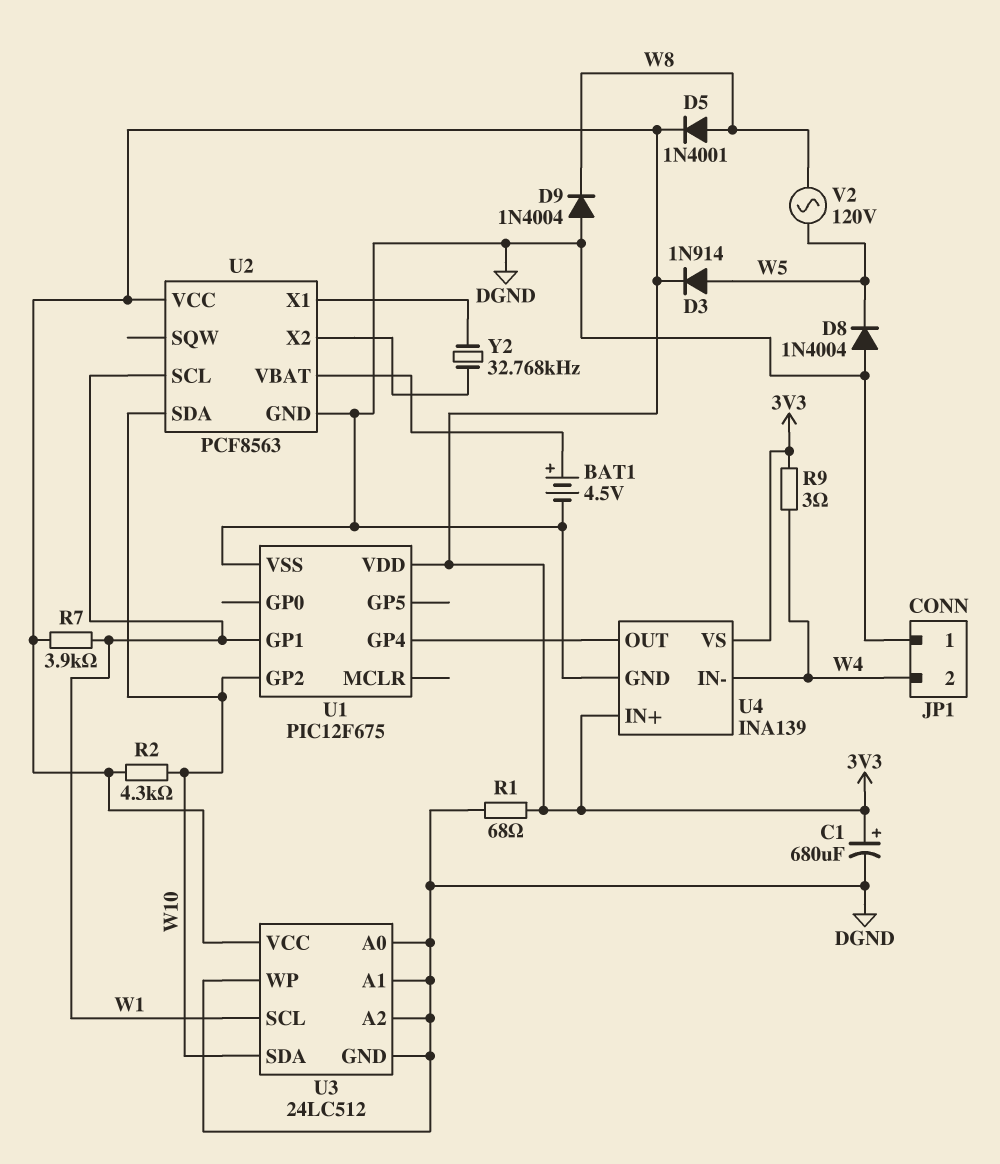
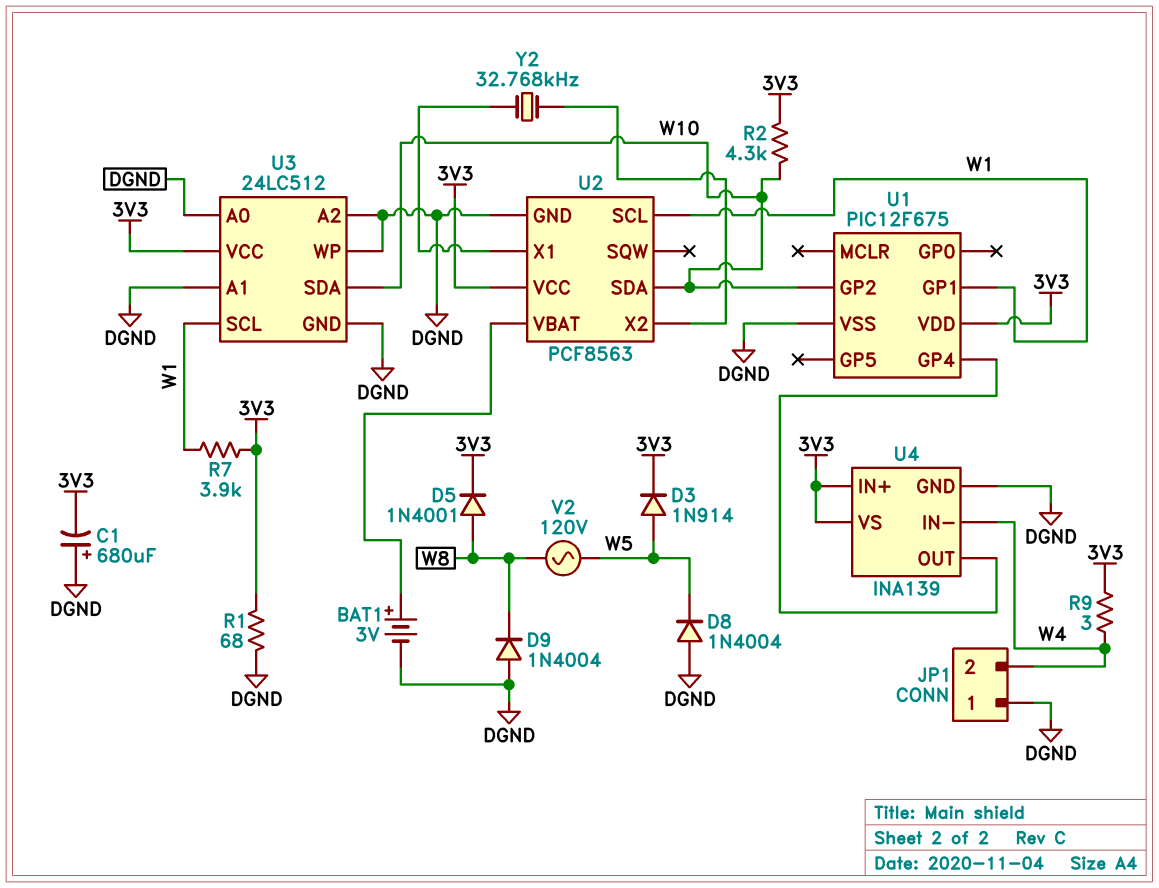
BAT1: 4.5V (plus U2/VBAT, minus DGND) -> 3V (plus U2/VBAT, minus DGND)
C1: 680uF (plus 3V3, minus DGND) -> 680uF (plus DGND, minus 3V3)

